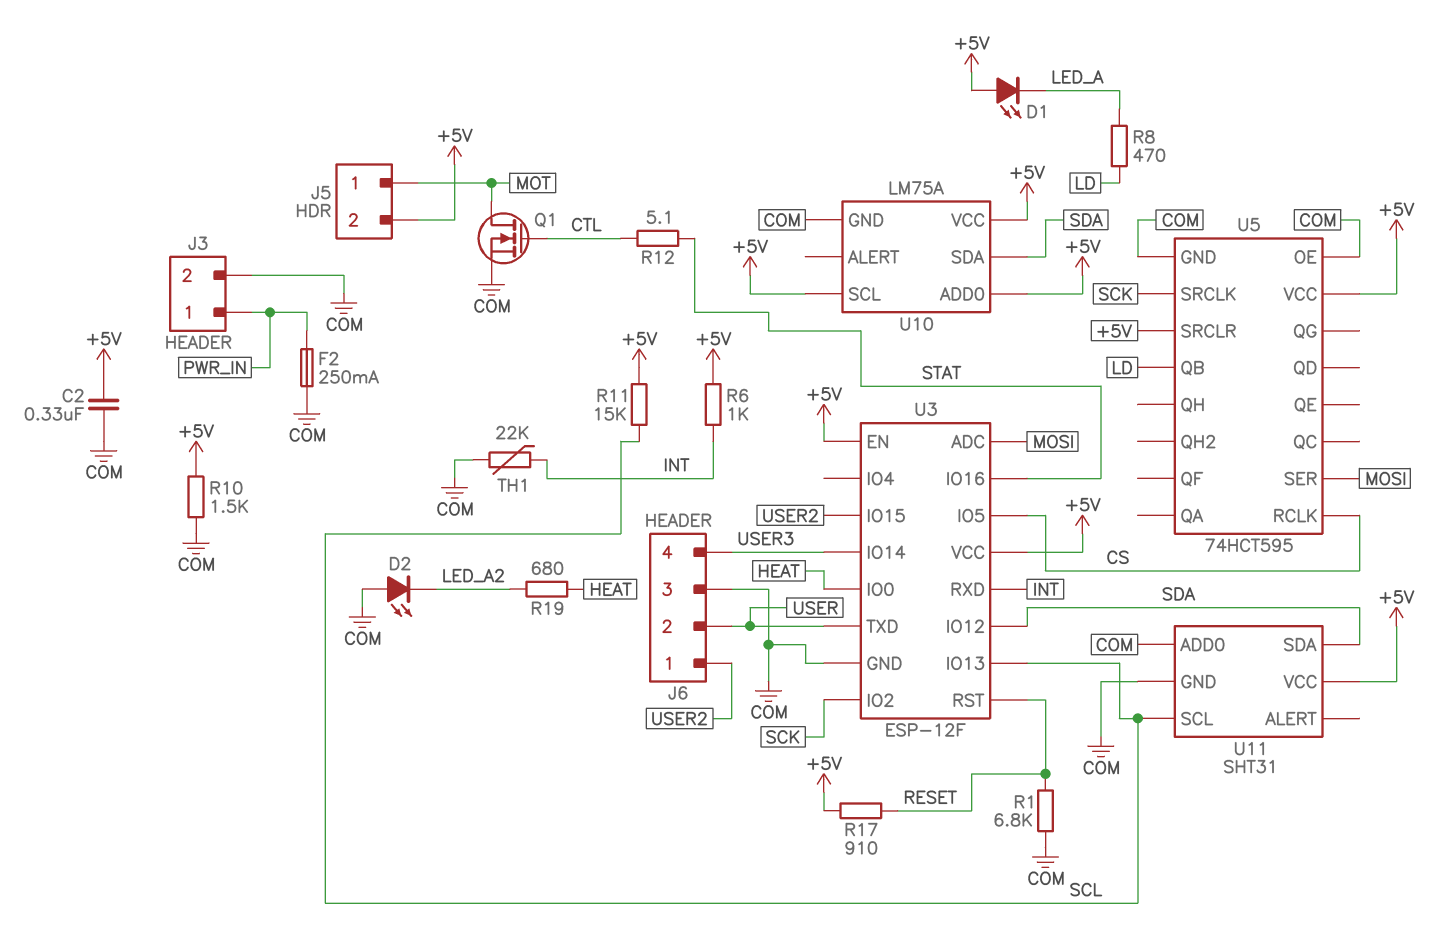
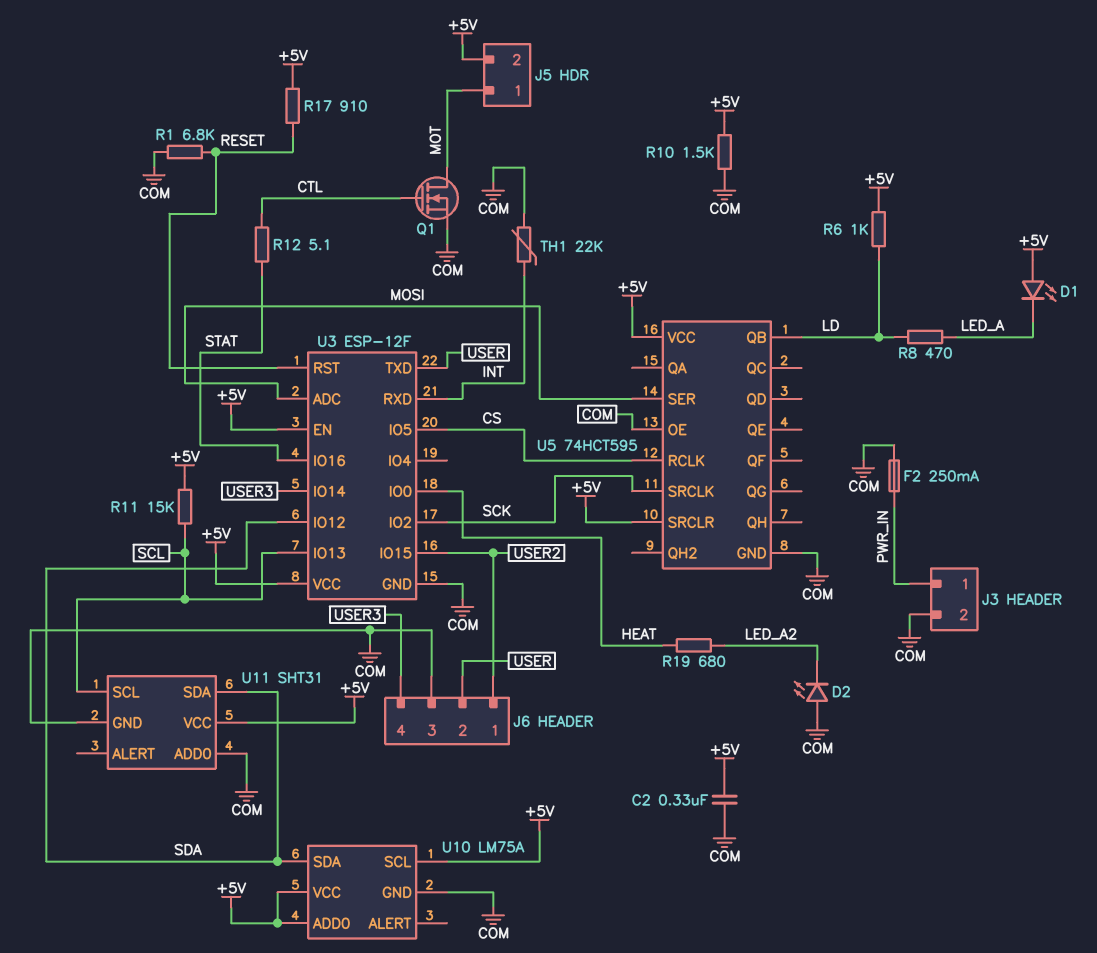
R6: 1k (+5V, INT) -> 1k (+5V, LD)

